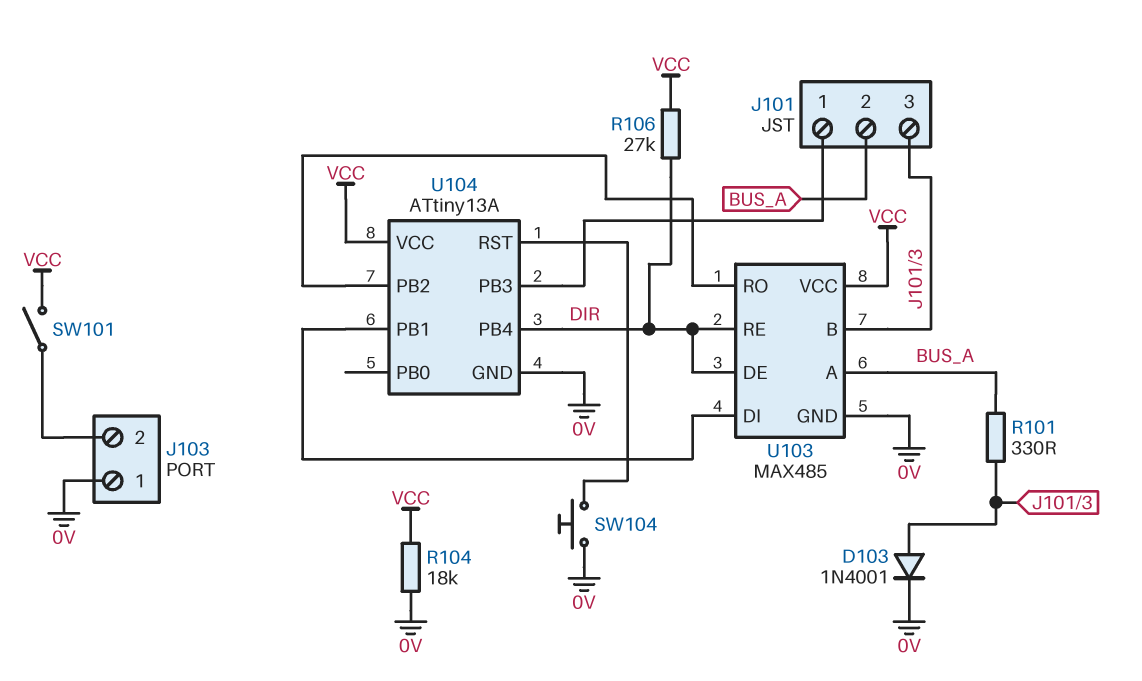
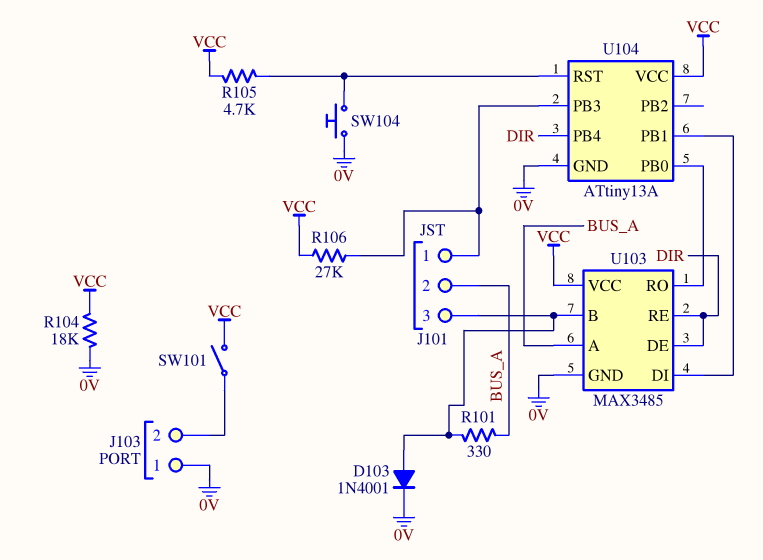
R105: none -> 4.7k (U104/RST, VCC)
R106: 27k (DIR, VCC) -> 27k (J101/1, VCC)
U103: MAX485 -> MAX3485
U104 pin PB0: none -> U103/RO
U104 pin PB2: U103/RO -> none

